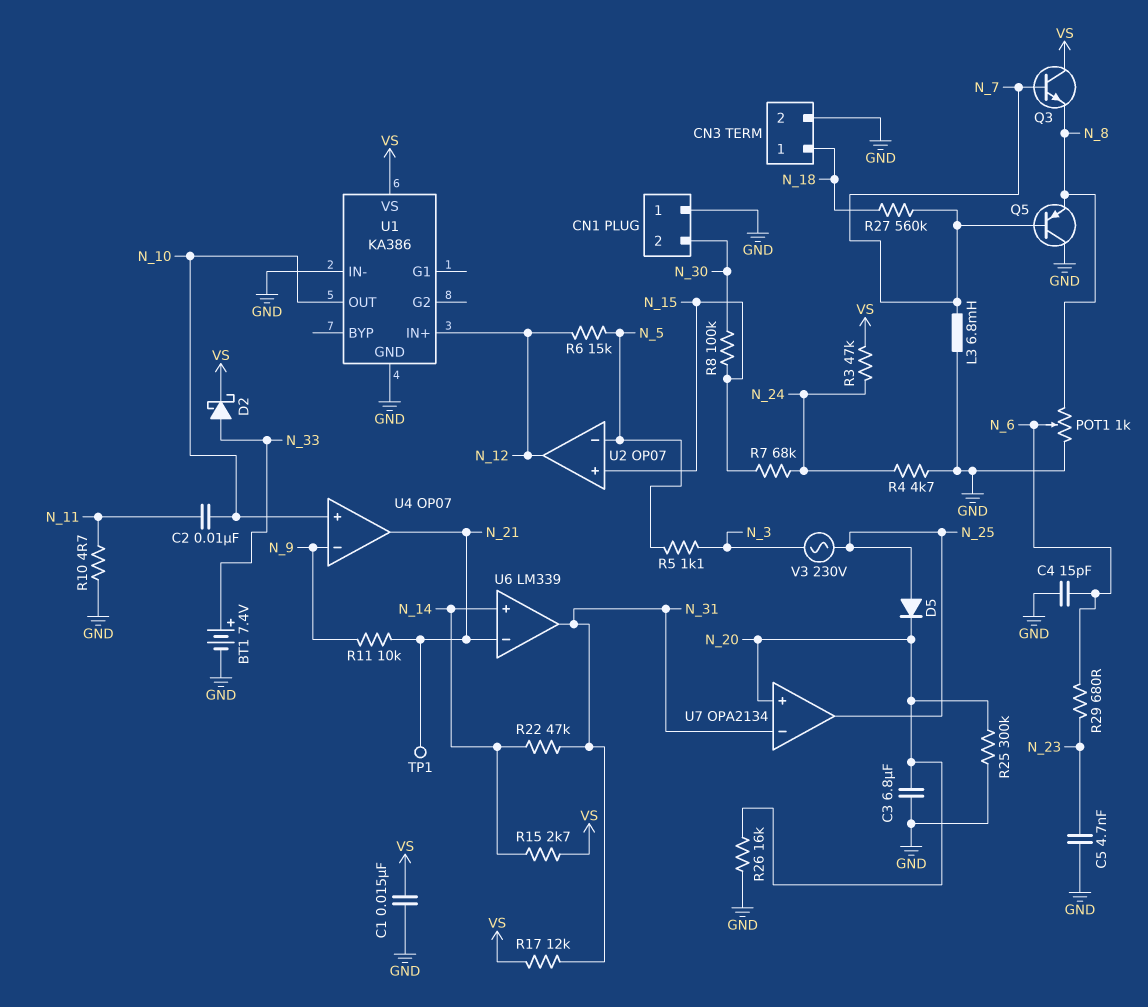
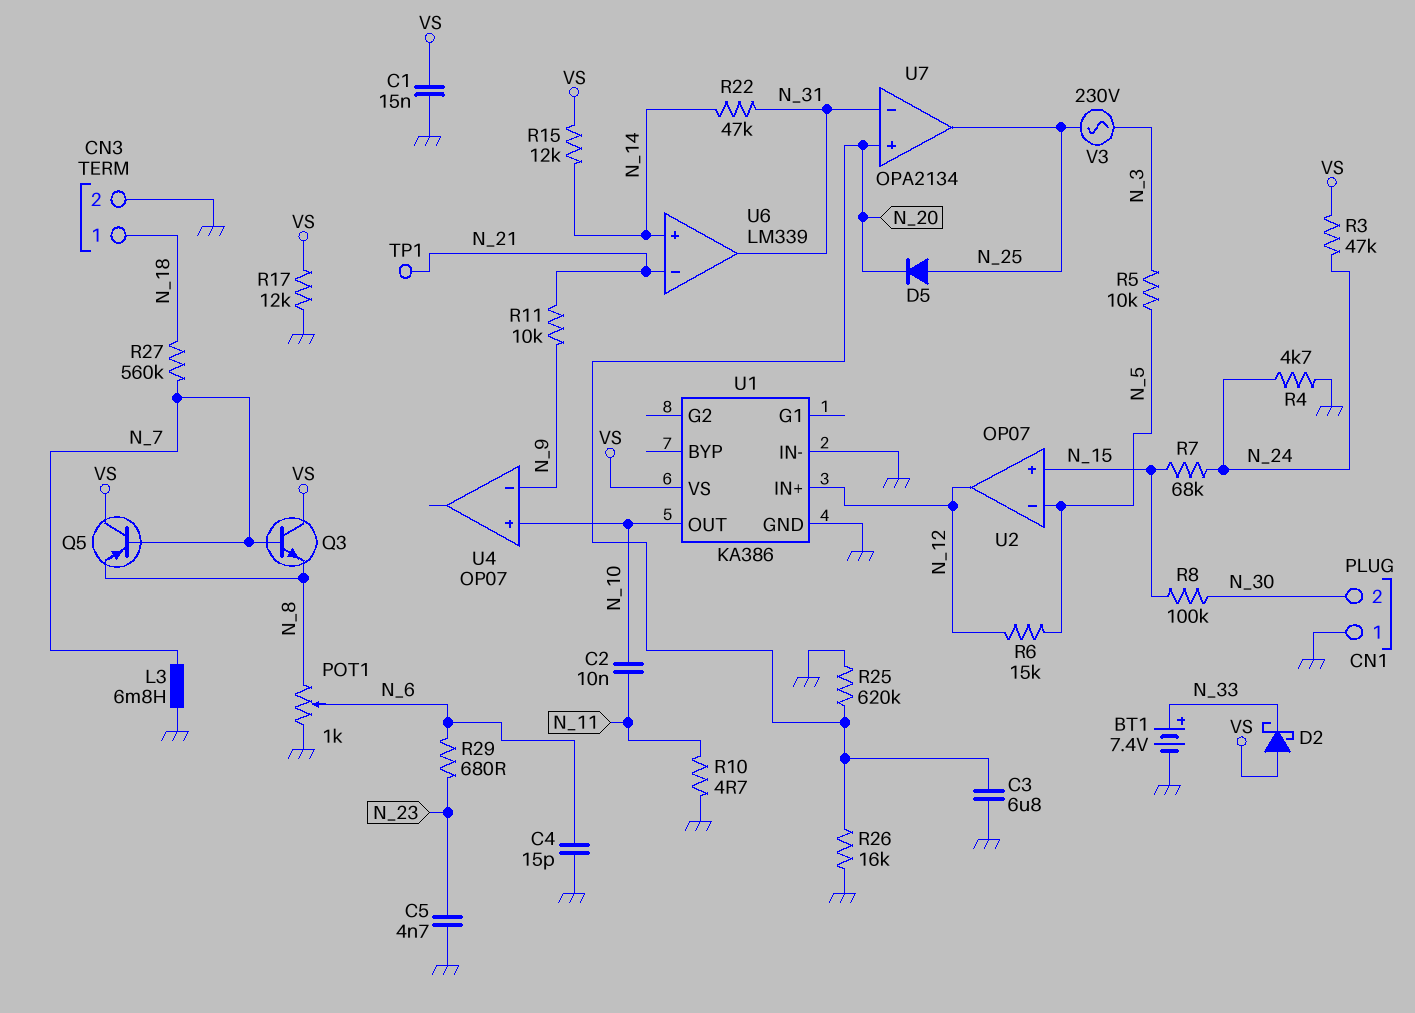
D2: schottky (A N_33, K VS) -> schottky (A VS, K N_33)
Q5: PNP (B N_7, C GND, E N_8) -> PNP (B N_7, C VS, E N_8)
R5: 1.1k (N_3, N_5) -> 10k (N_3, N_5)
R15: 2.7k (N_14, VS) -> 12k (N_14, VS)
R17: 12k (N_31, VS) -> 12k (GND, VS)
R25: 300k (GND, N_20) -> 620k (GND, N_20)
U4 pin out: N_21 -> none

